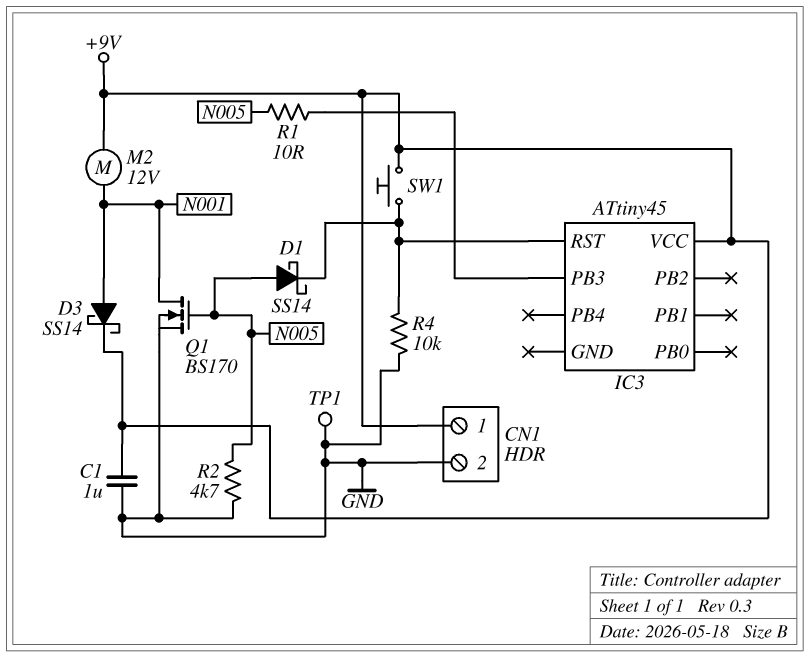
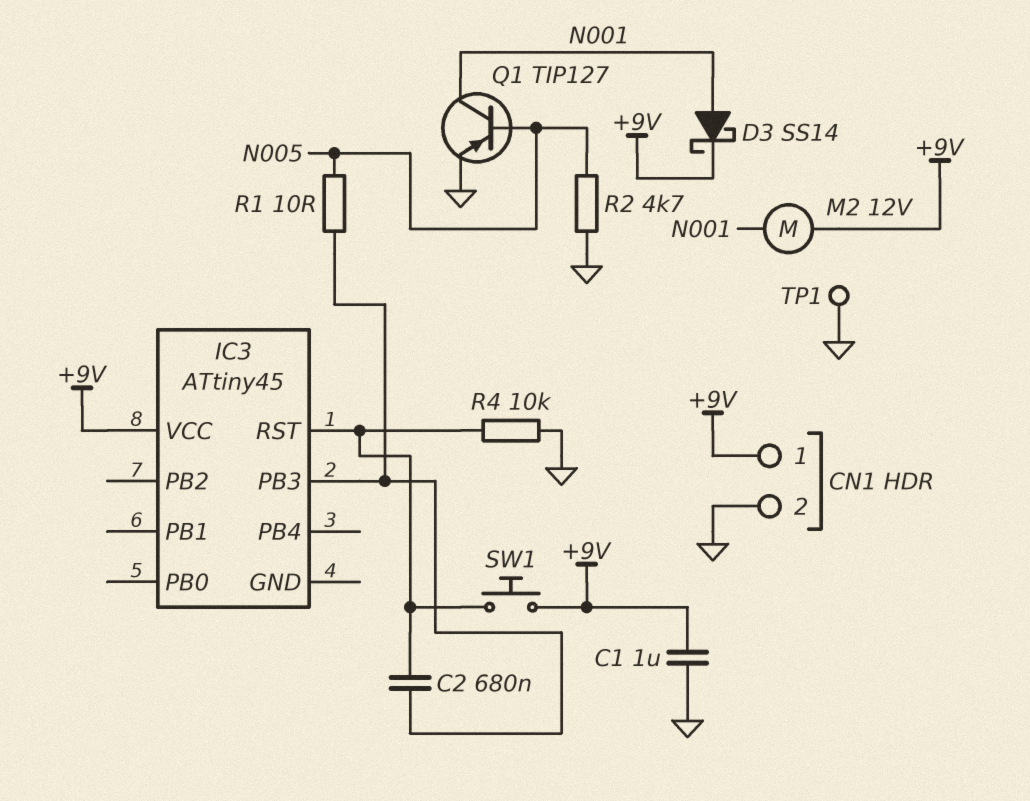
C2: none -> 680nF (IC3/PB3, IC3/RST)
D1: schottky SS14 (A N005, K IC3/RST) -> none
Q1: NMOS BS170 (G N005, D N001, S GND) -> PNP TIP127 (B N005, C N001, E GND)

